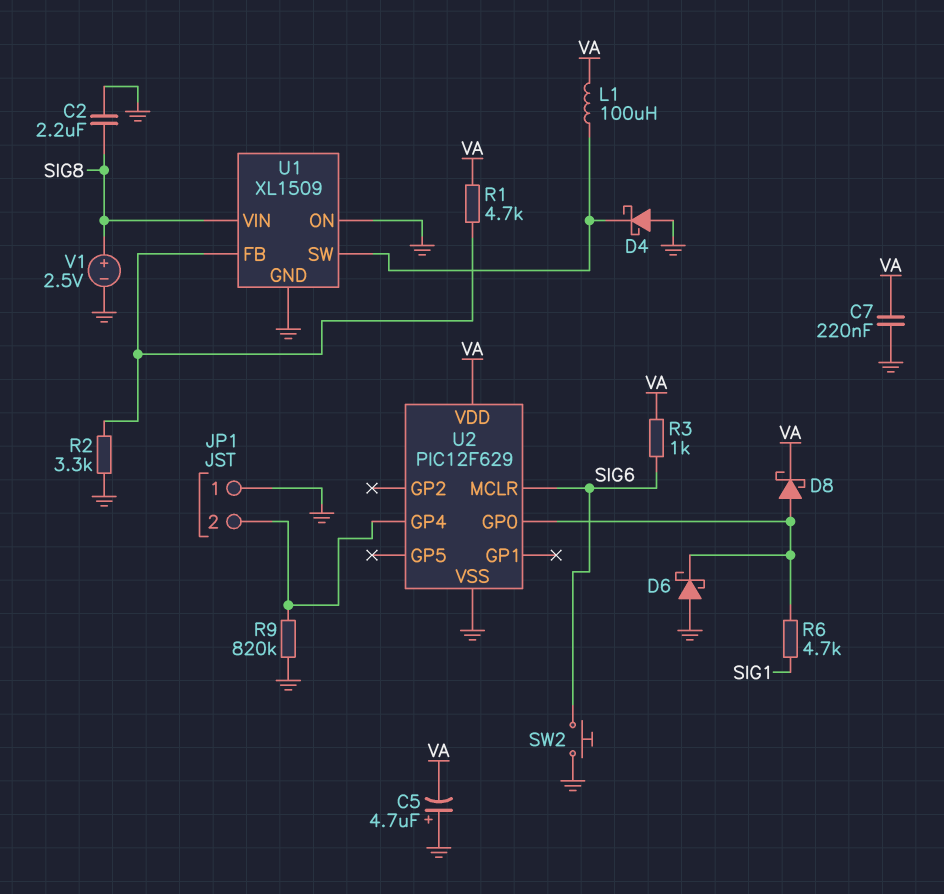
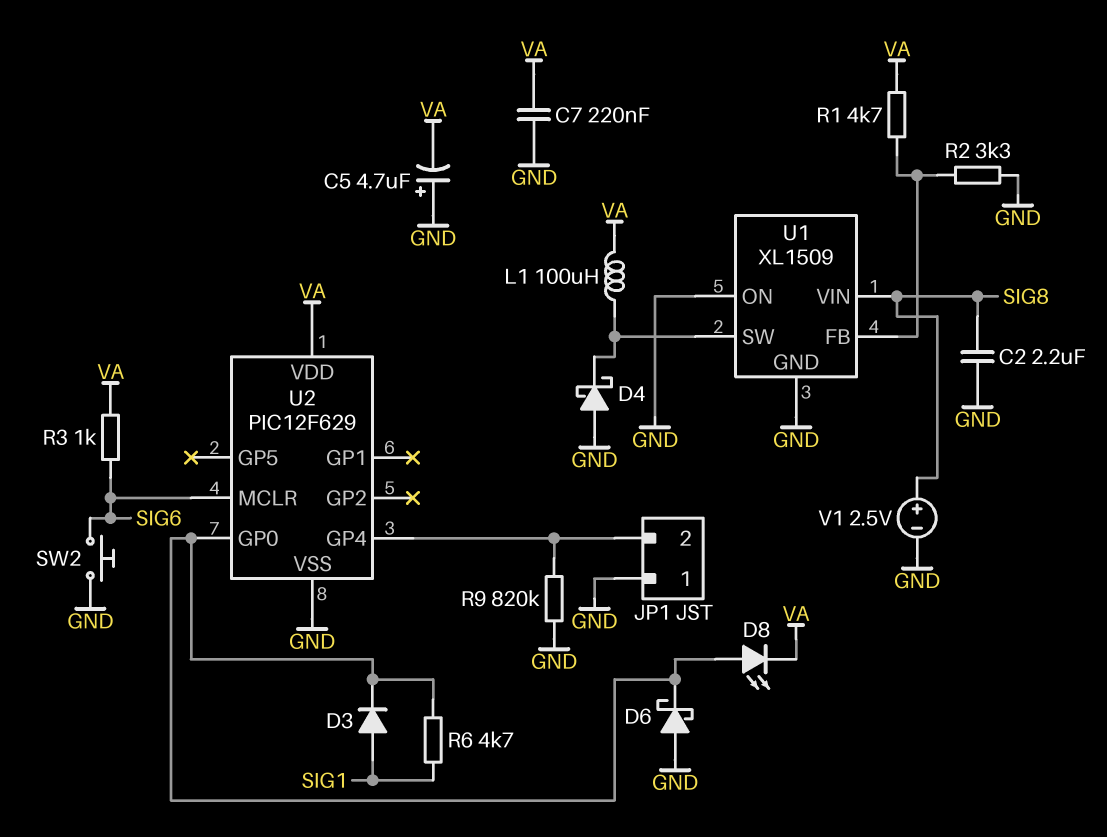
D3: none -> diode (A SIG1, K U2/GP0)
D8: schottky (A U2/GP0, K VA) -> LED (A U2/GP0, K VA)

